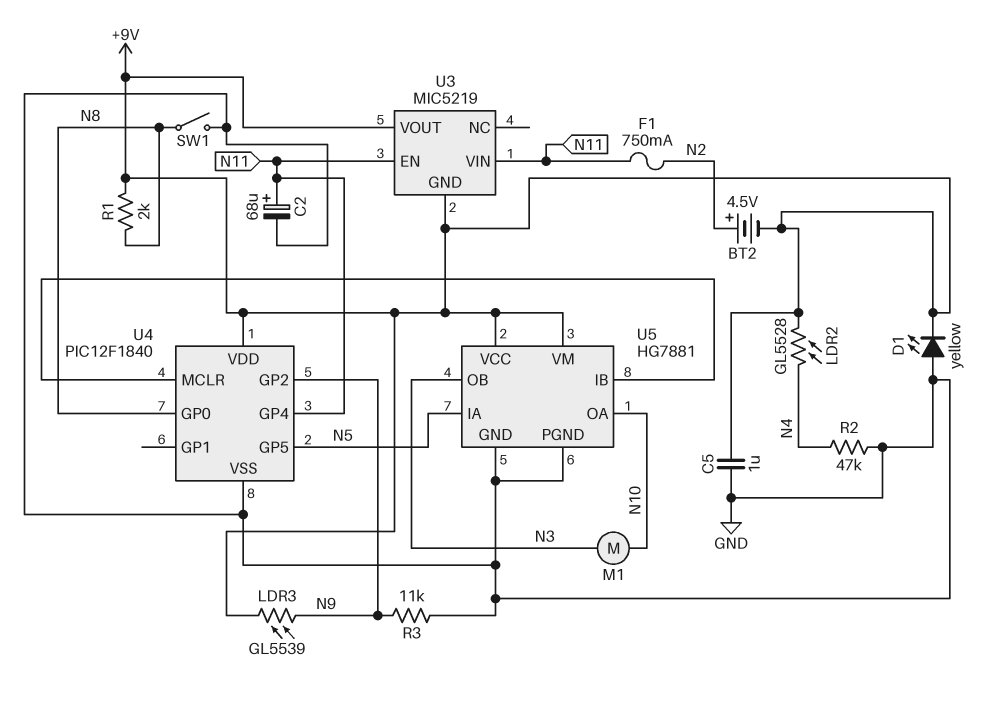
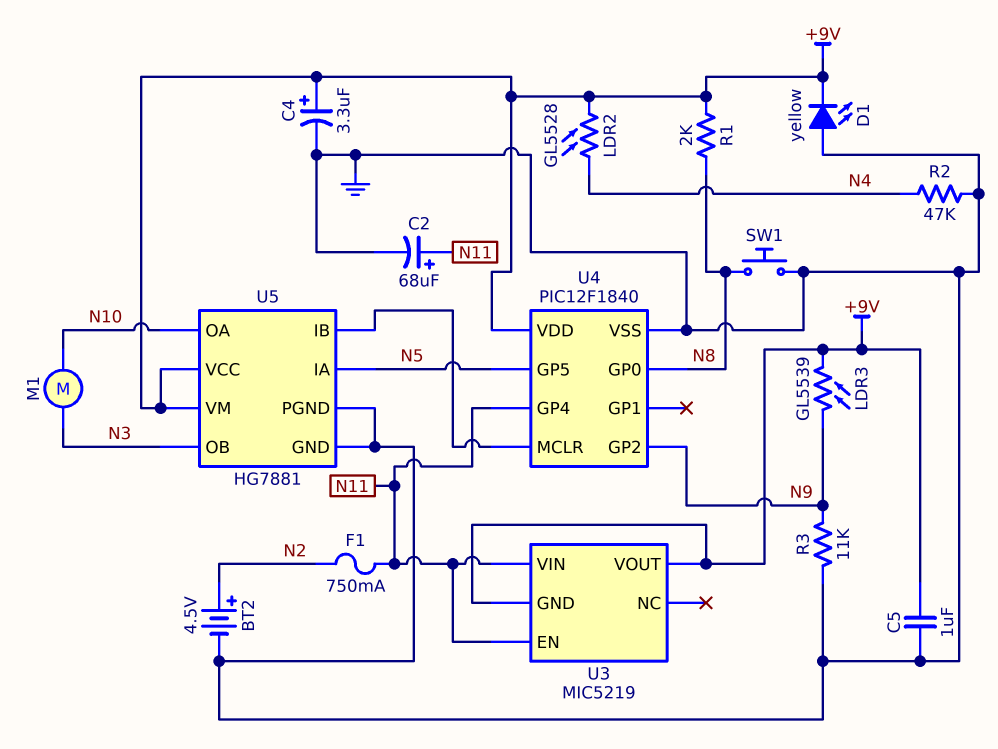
BT2: 4.5V (plus N2, minus +9V) -> 4.5V (plus N2, minus GND)
C4: none -> 3.3uF (plus +9V, minus GND)
SW1: switch (GND, N8) -> button (GND, N8)

